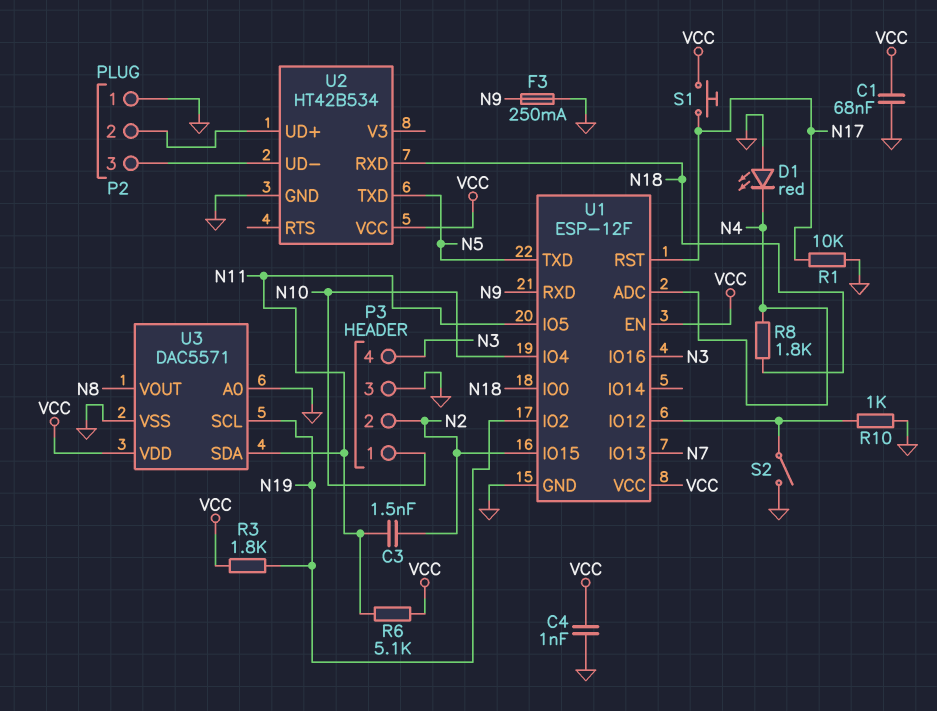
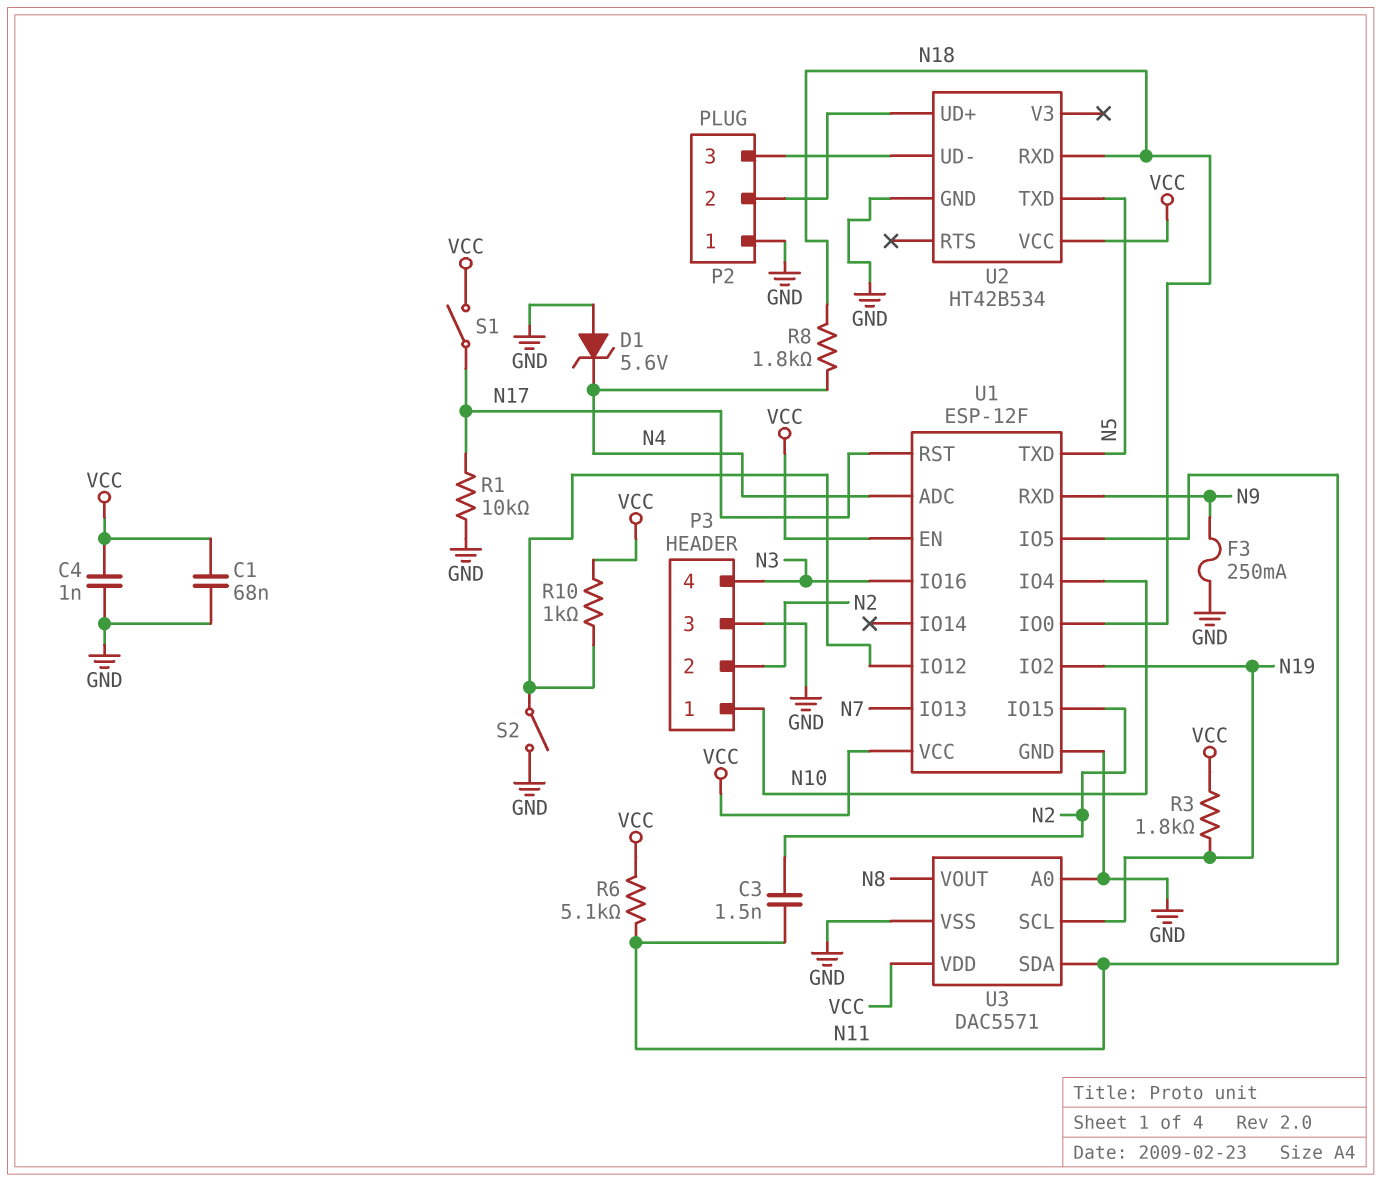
D1: LED red (A GND, K N4) -> zener 5.6V (A GND, K N4)
R10: 1k (GND, U1/IO12) -> 1k (U1/IO12, VCC)
S1: button (N17, VCC) -> switch (N17, VCC)

